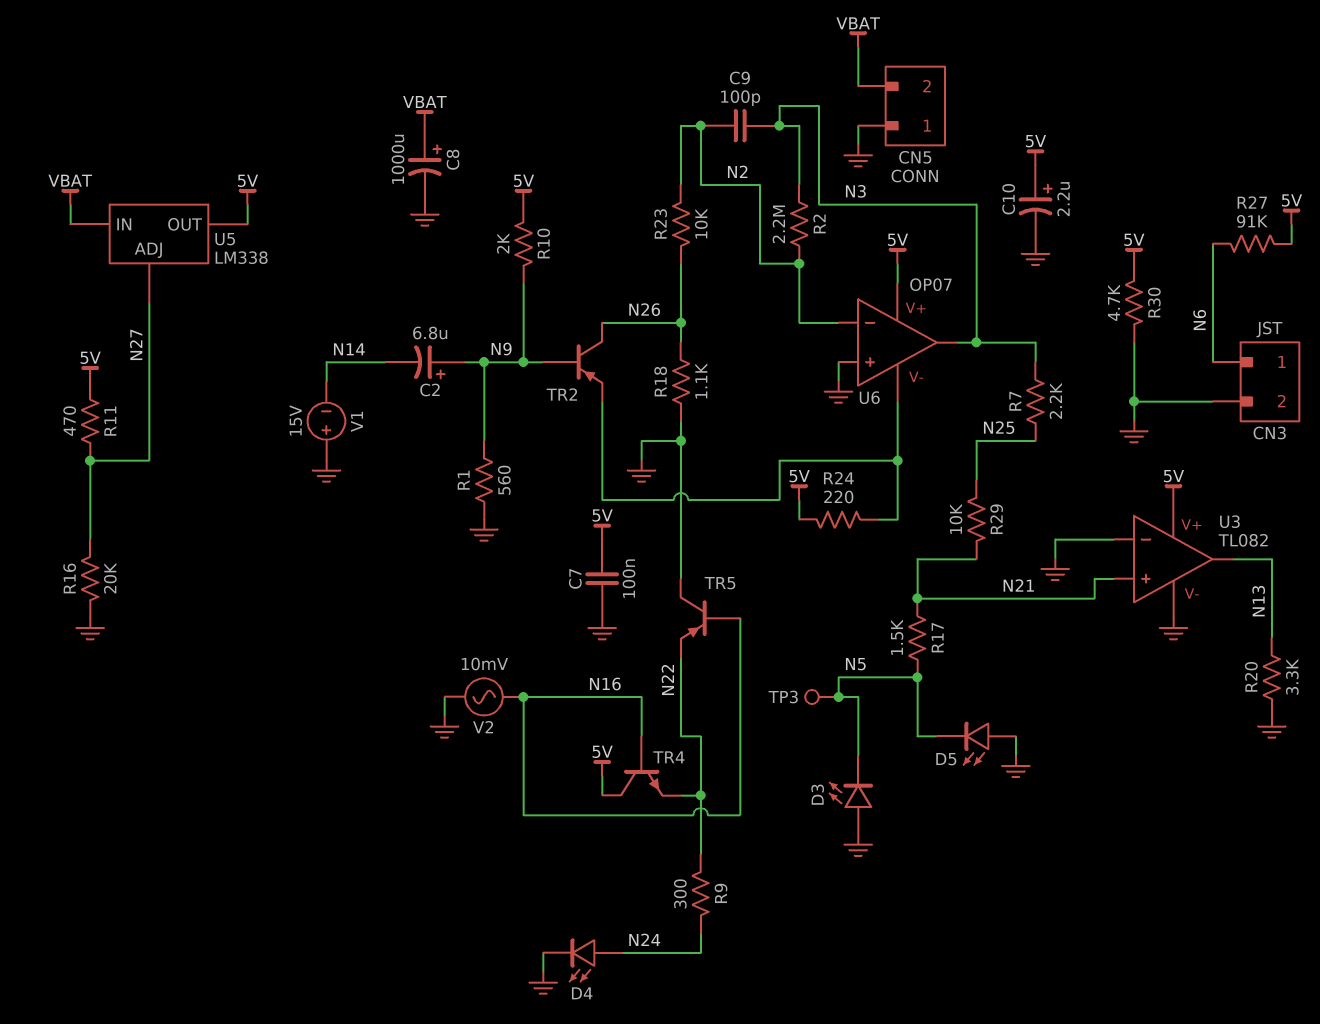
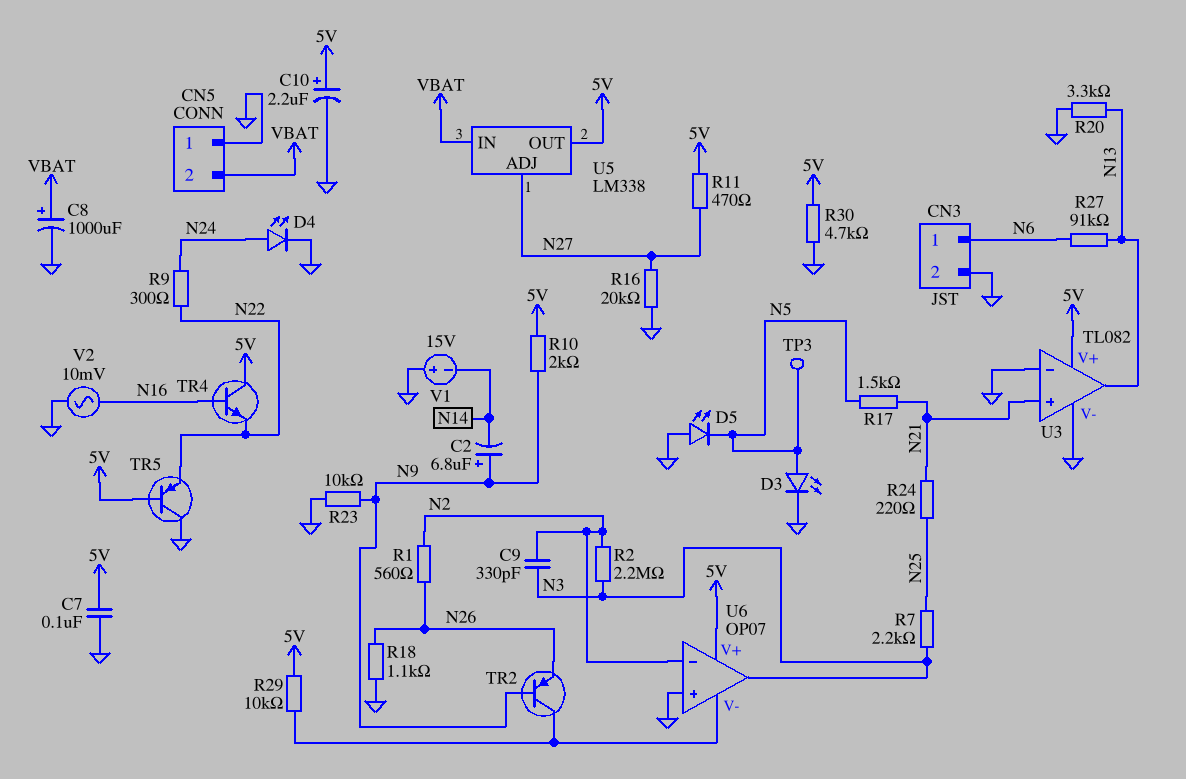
C9: 100pF (N2, N3) -> 330pF (N2, N3)
D3: LED (A GND, K N5) -> LED (A N5, K GND)
R1: 560 (GND, N9) -> 560 (N2, N26)
R23: 10k (N2, N26) -> 10k (GND, N9)
R24: 220 (5V, U6/V-) -> 220 (N21, N25)
R27: 91k (5V, N6) -> 91k (N6, N13)
R29: 10k (N21, N25) -> 10k (5V, U6/V-)
TR2: PNP (B N9, C N26, E U6/V-) -> PNP (B N9, C U6/V-, E N26)
TR5: PNP (B N16, C GND, E N22) -> PNP (B 5V, C GND, E N22)

